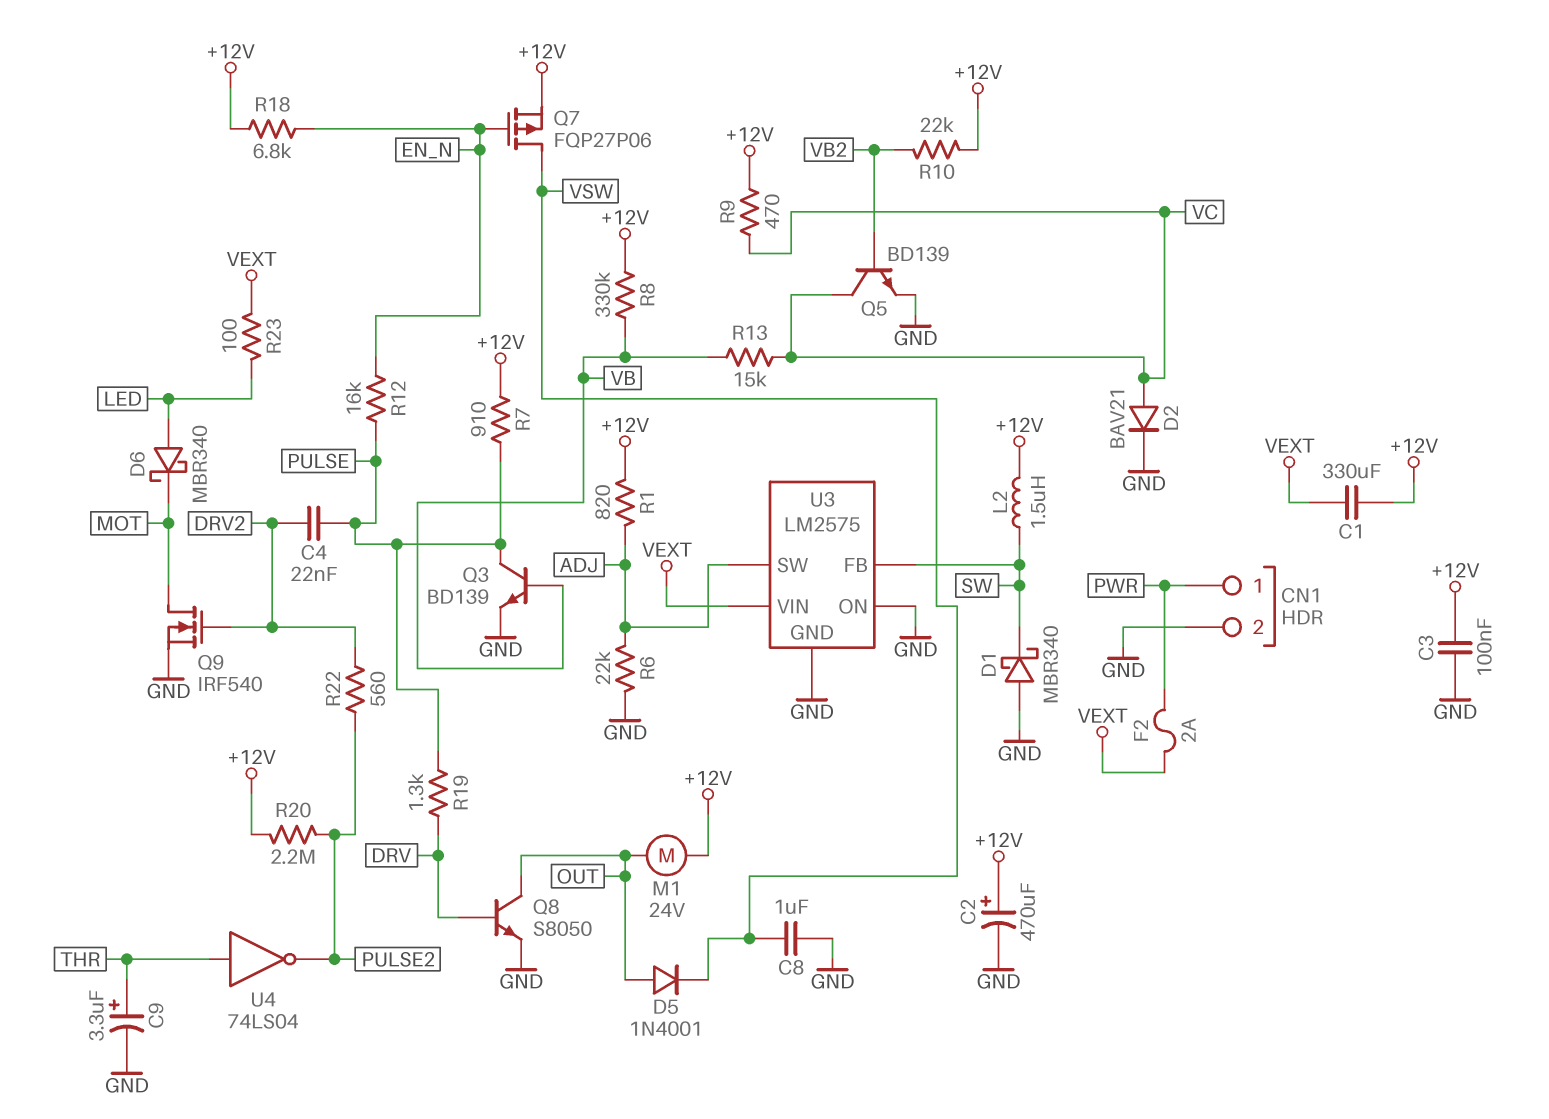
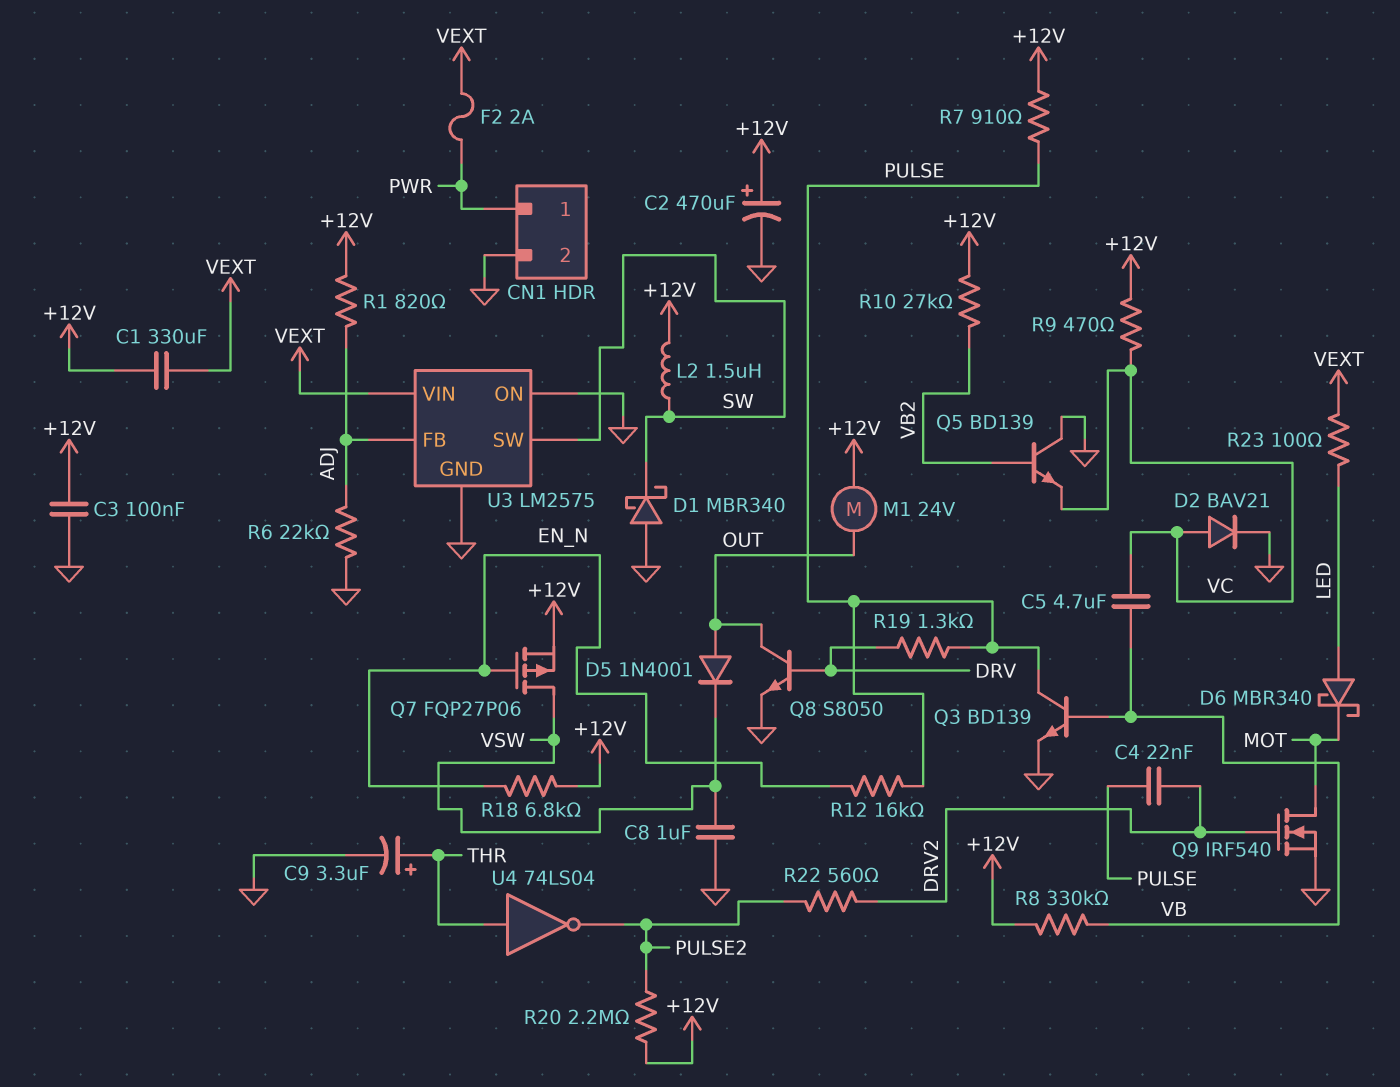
C5: none -> 4.7uF (VB, VC)
Q5: NPN BD139 (B VB2, C VC, E GND) -> NPN BD139 (B VB2, C GND, E VC)
R10: 22k (+12V, VB2) -> 27k (+12V, VB2)
R13: 15k (VB, VC) -> none
U3 pin FB: SW -> ADJ
U3 pin SW: ADJ -> SW

